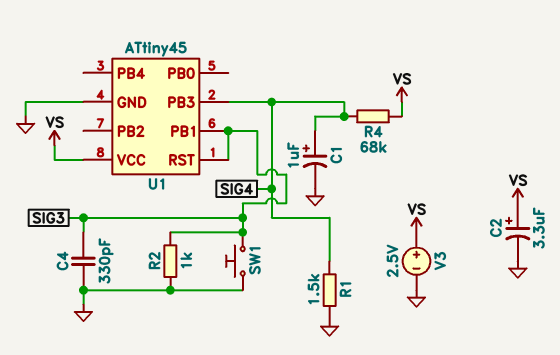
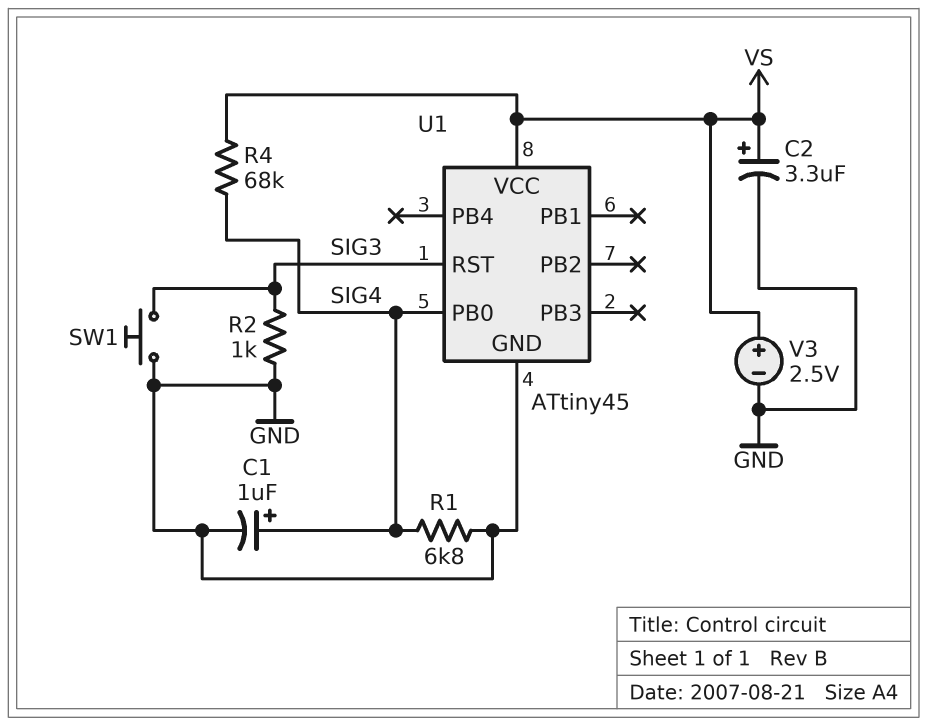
C4: 330pF (GND, SIG3) -> none
R1: 1.5k (GND, SIG4) -> 6.8k (GND, SIG4)
U1 pin PB0: none -> SIG4
U1 pin PB1: SIG3 -> none
U1 pin PB3: SIG4 -> none

